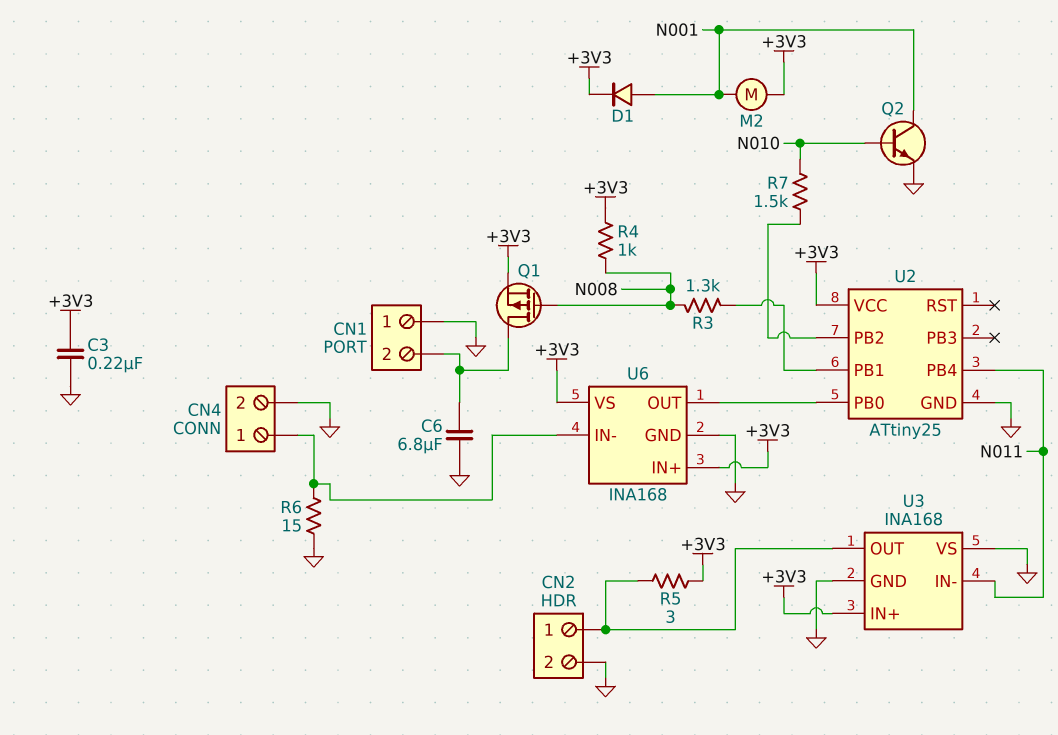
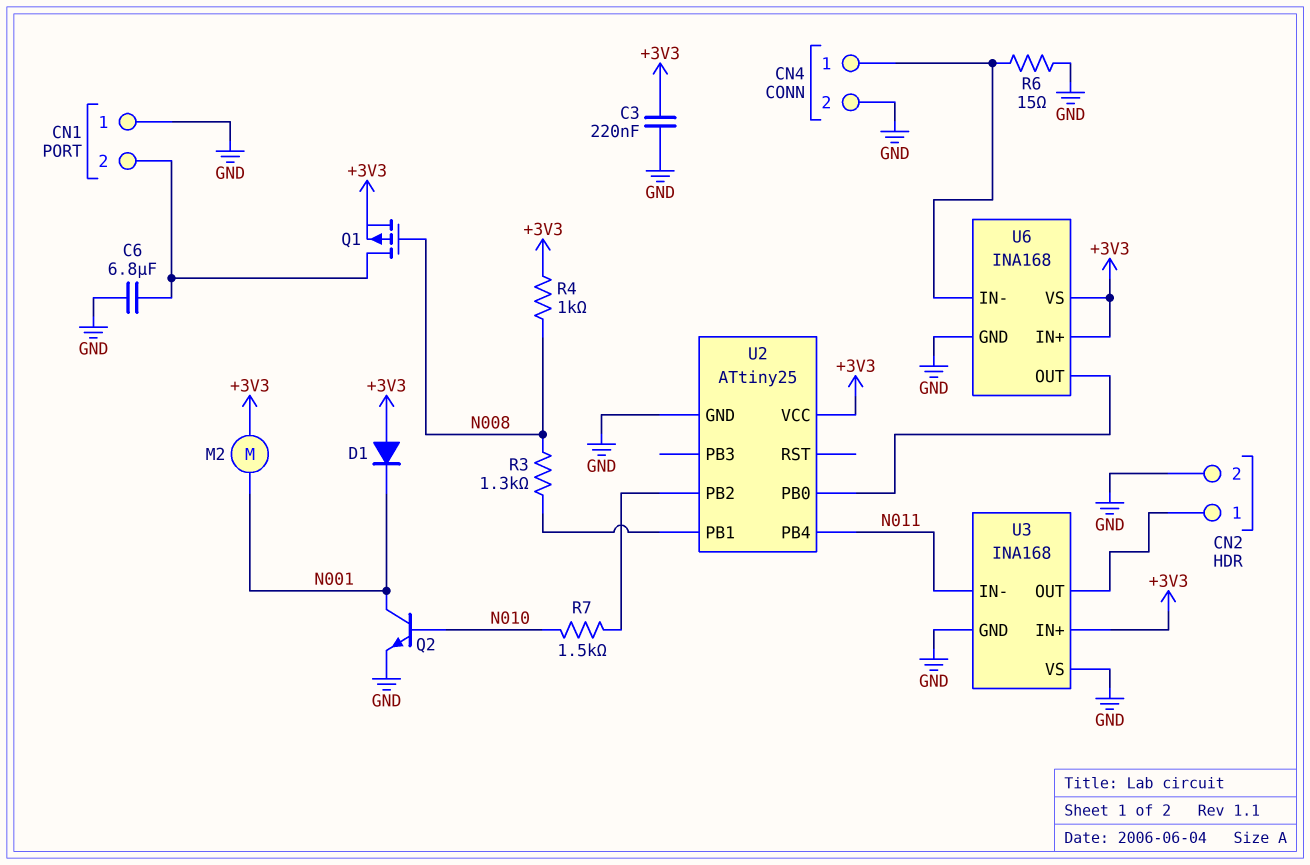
D1: diode (A N001, K +3V3) -> diode (A +3V3, K N001)
R5: 3 (+3V3, CN2/1) -> none

